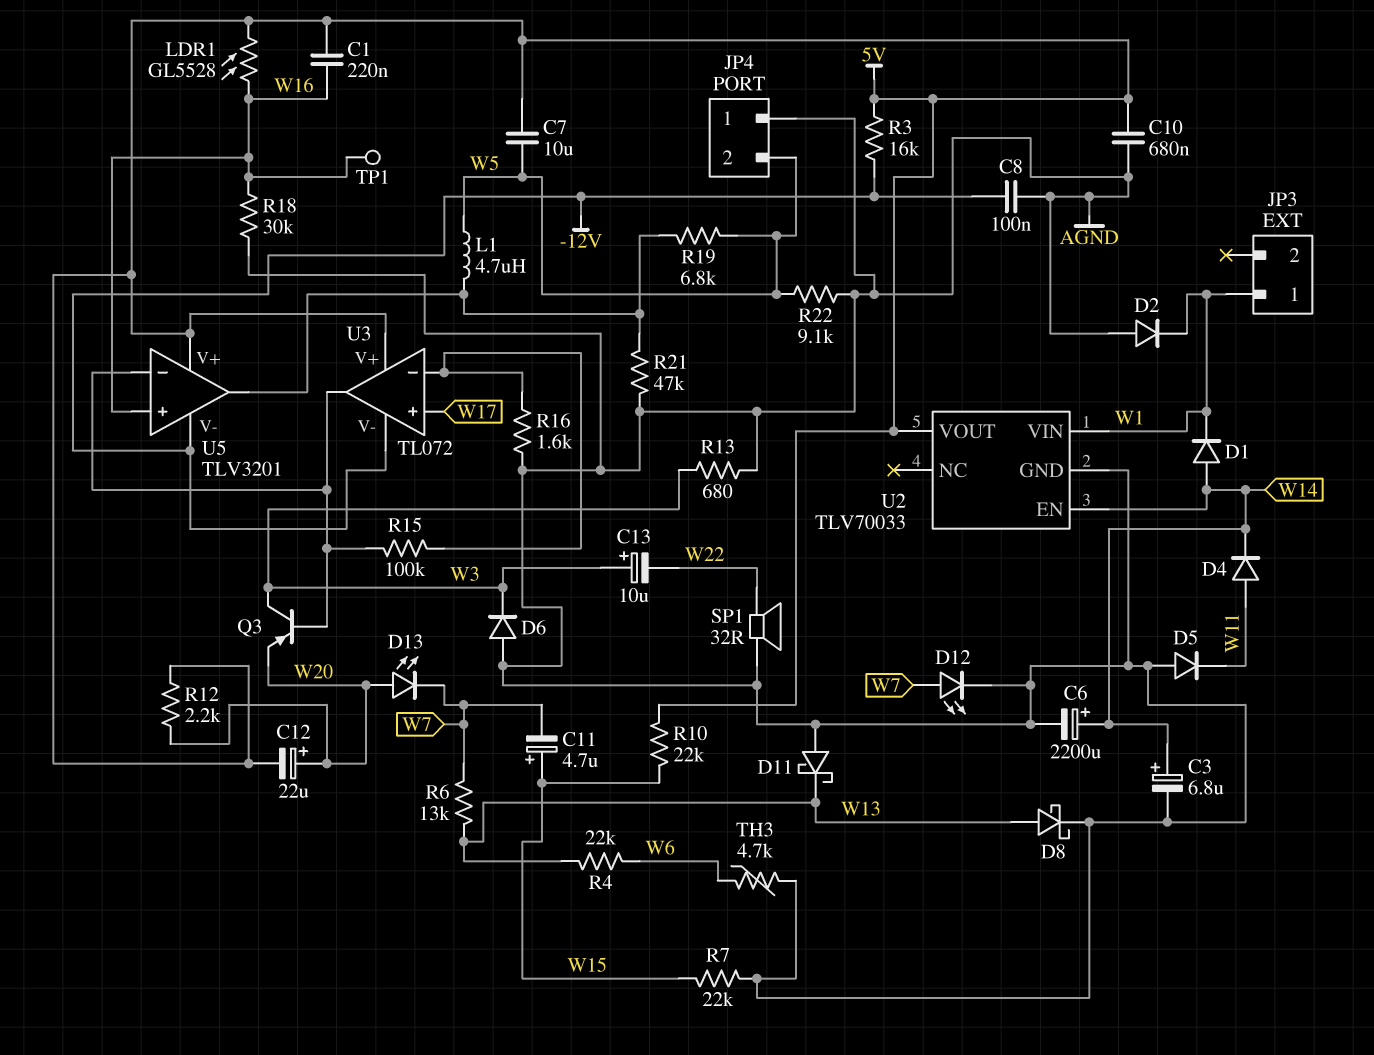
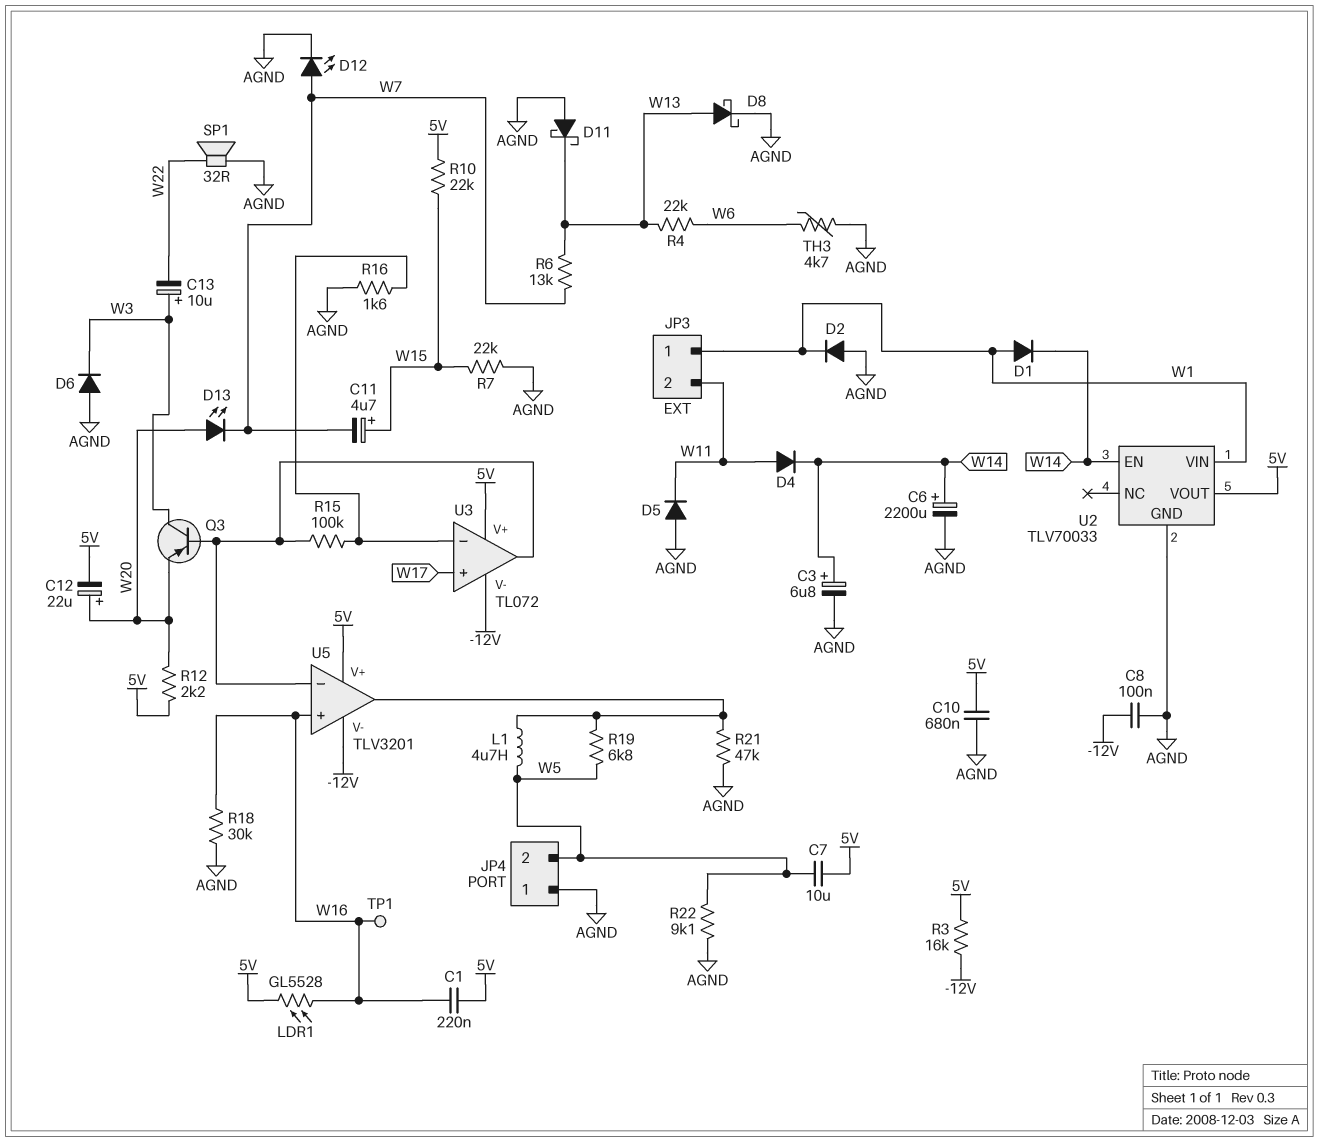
D1: diode (A W14, K W1) -> diode (A W1, K W14)
JP3 pin 2: none -> W11
R13: 680 (AGND, W3) -> none

